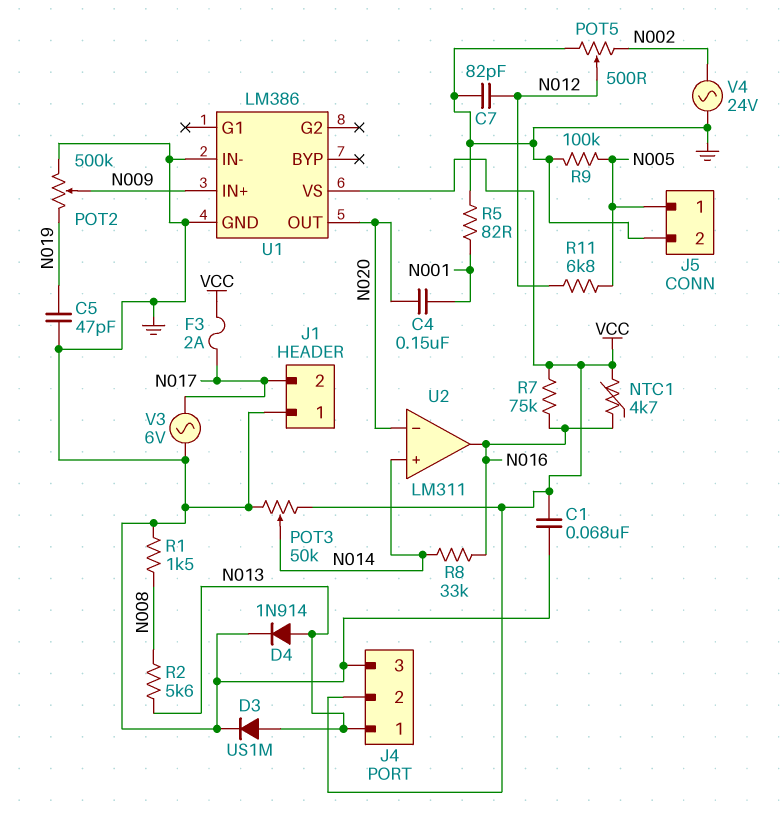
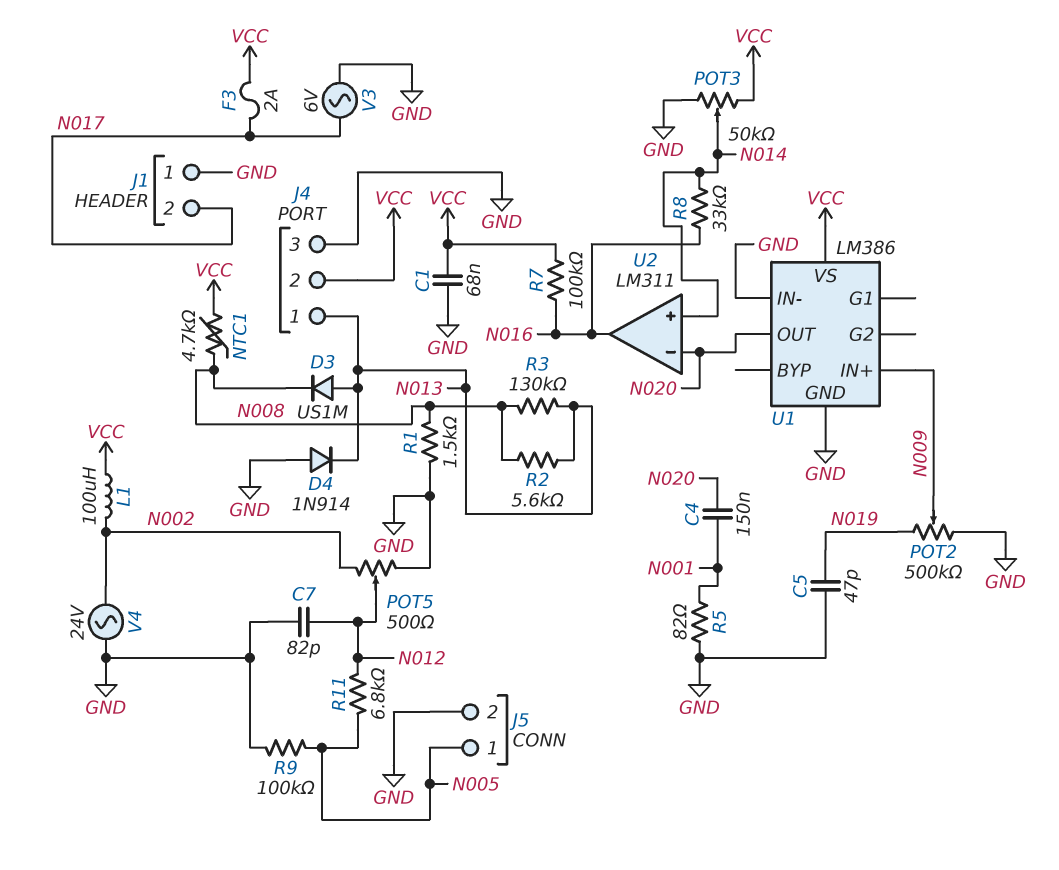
D3: diode US1M (A N013, K GND) -> diode US1M (A N013, K N008)
D4: diode 1N914 (A N013, K GND) -> diode 1N914 (A GND, K N013)
L1: none -> 100uH (N002, VCC)
NTC1: 4.7k (N016, VCC) -> 4.7k (N008, VCC)
R3: none -> 130k (N008, N013)
R7: 75k (N016, VCC) -> 100k (N016, VCC)

